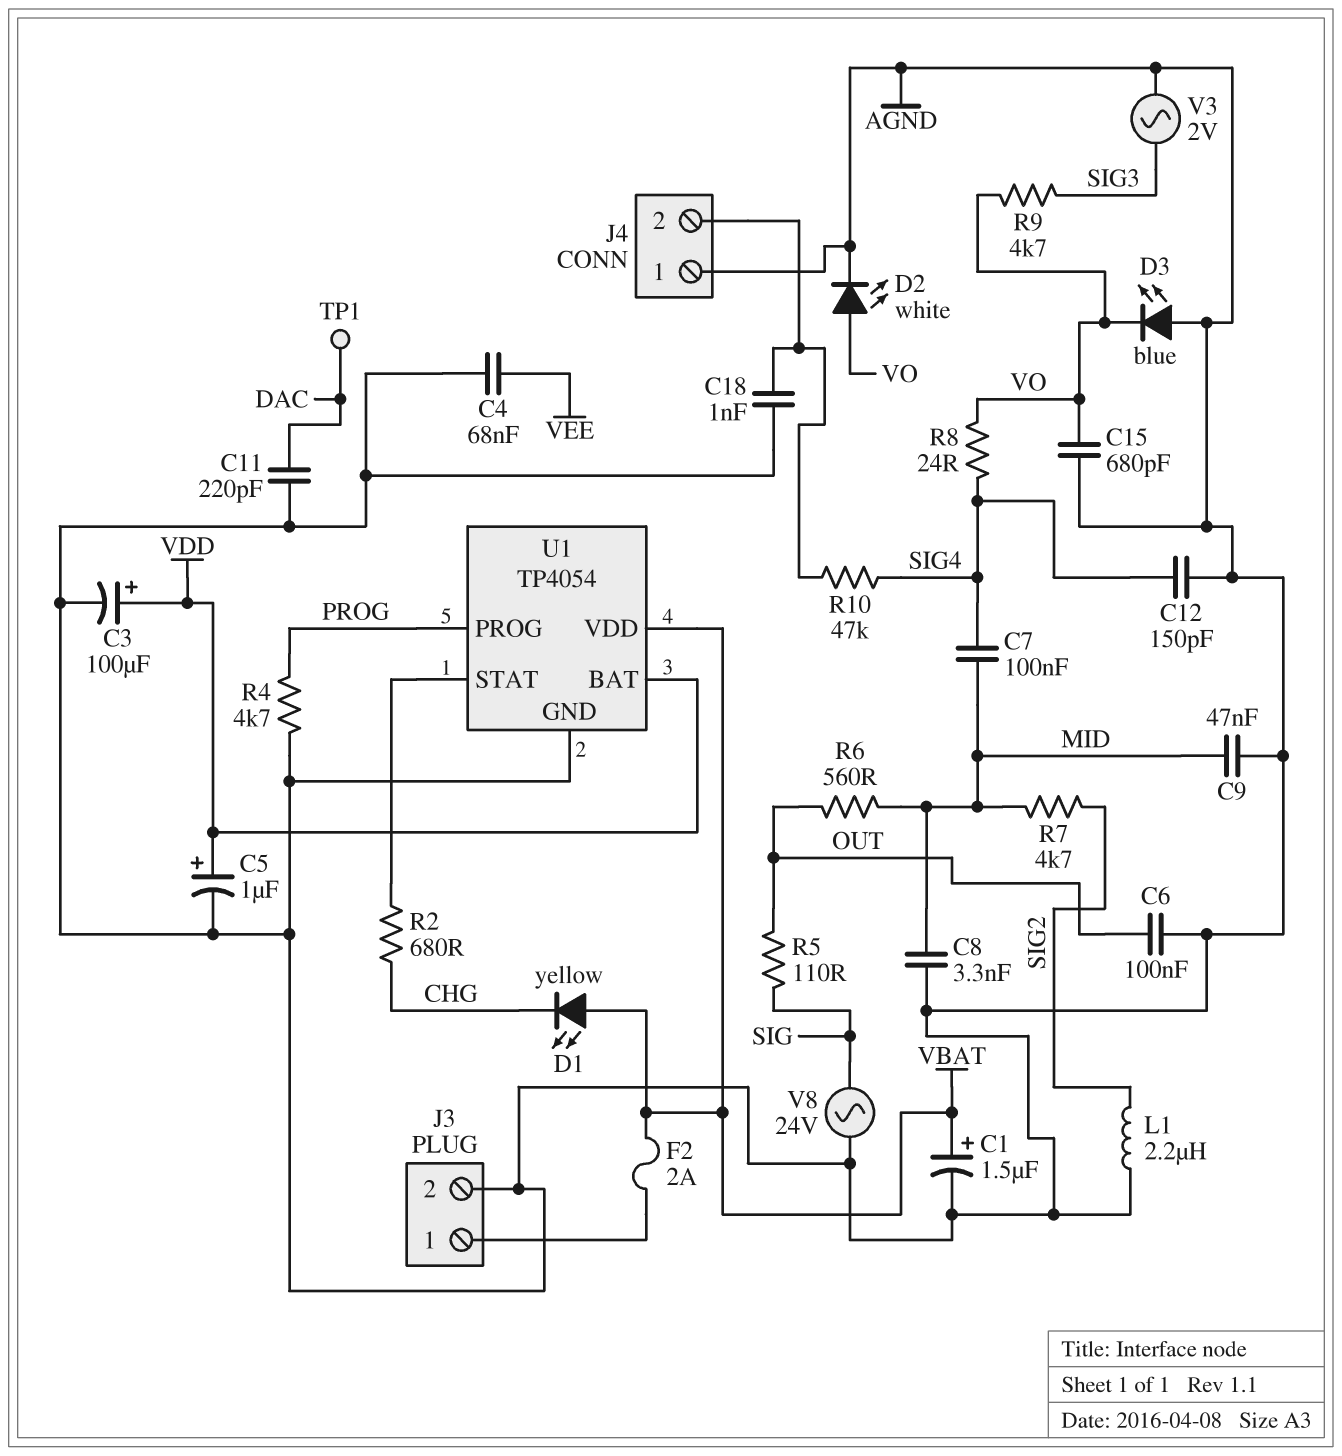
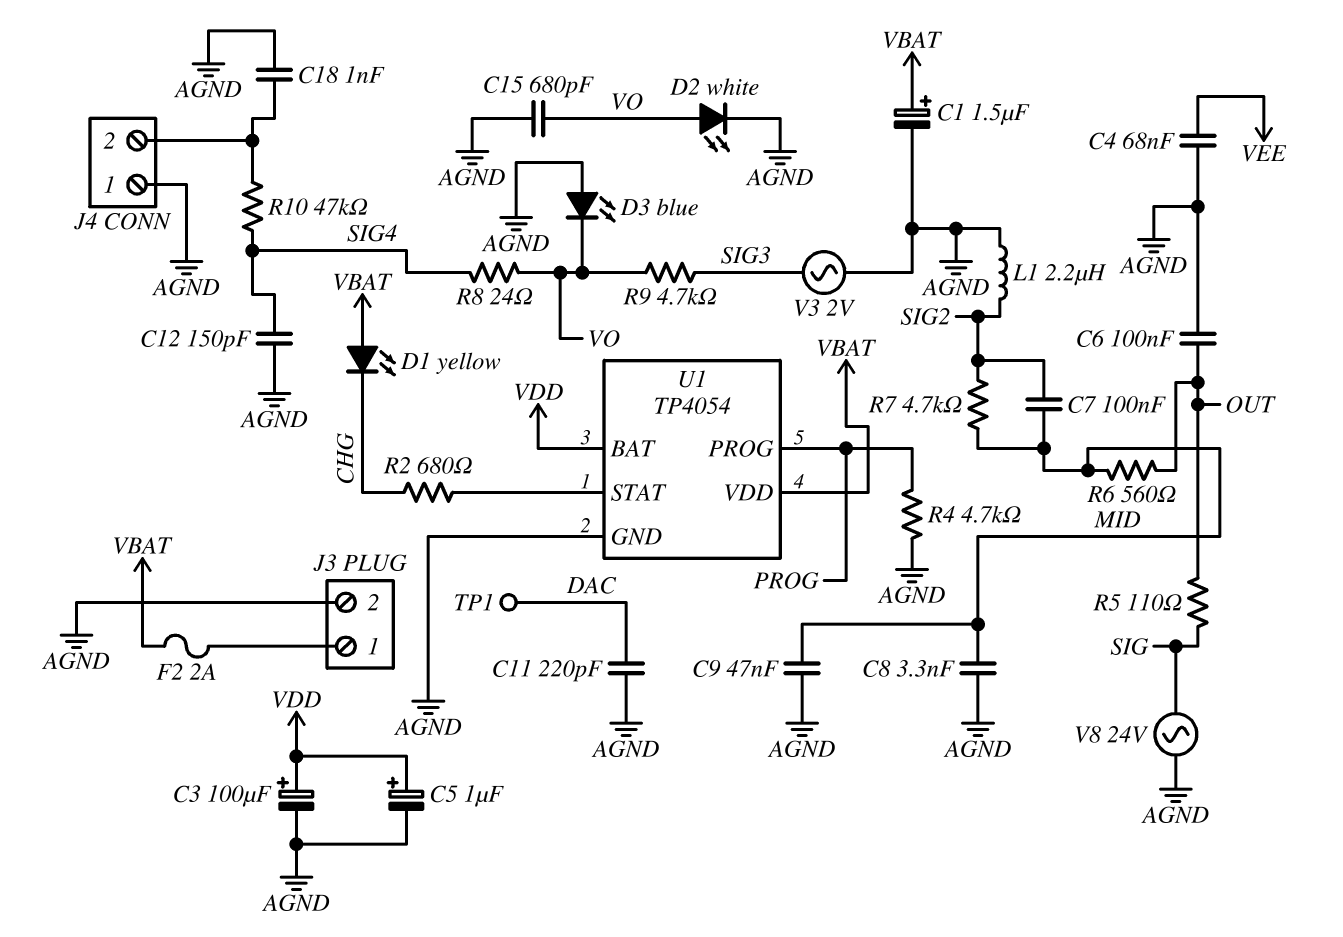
C7: 100nF (MID, SIG4) -> 100nF (MID, SIG2)

